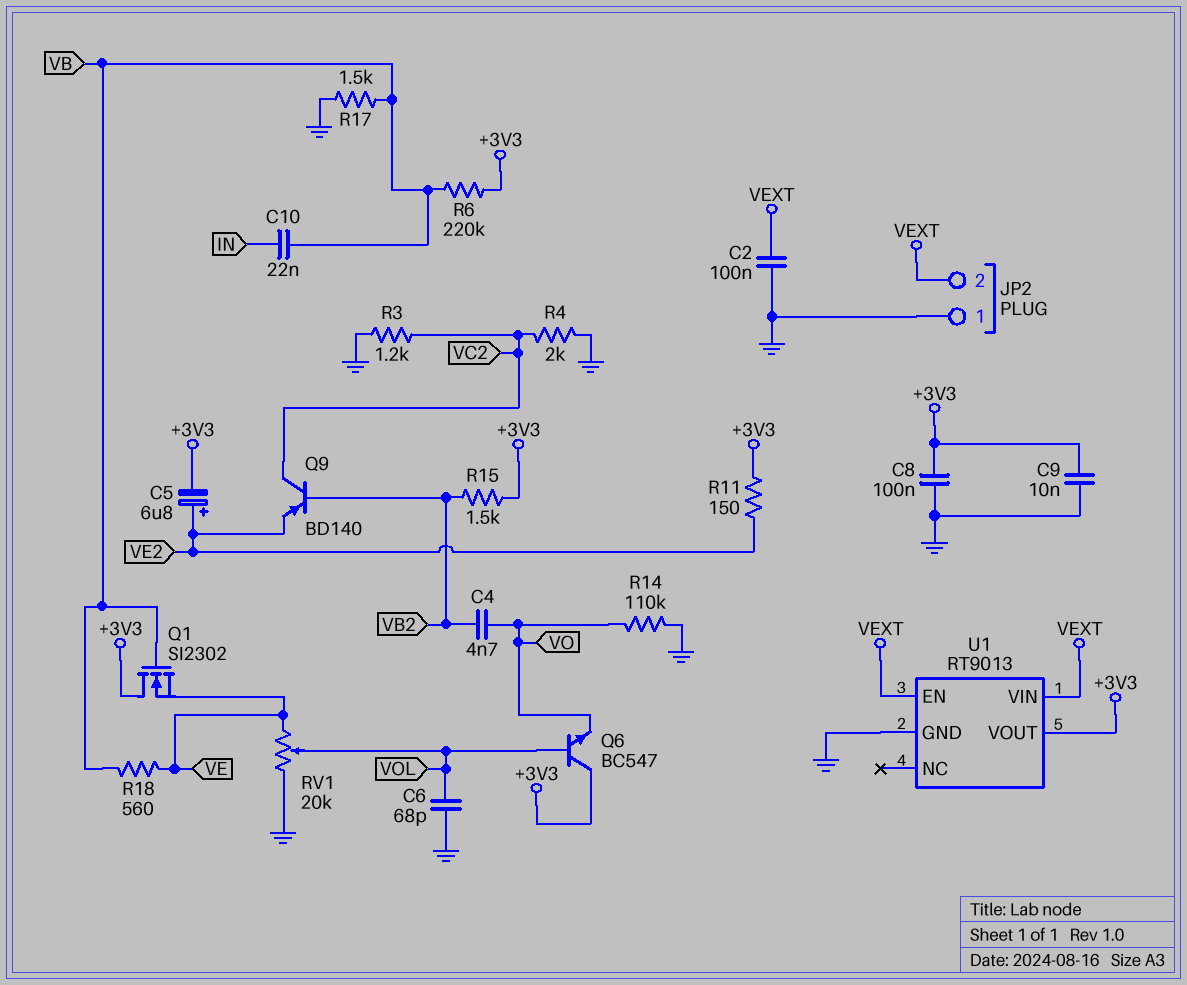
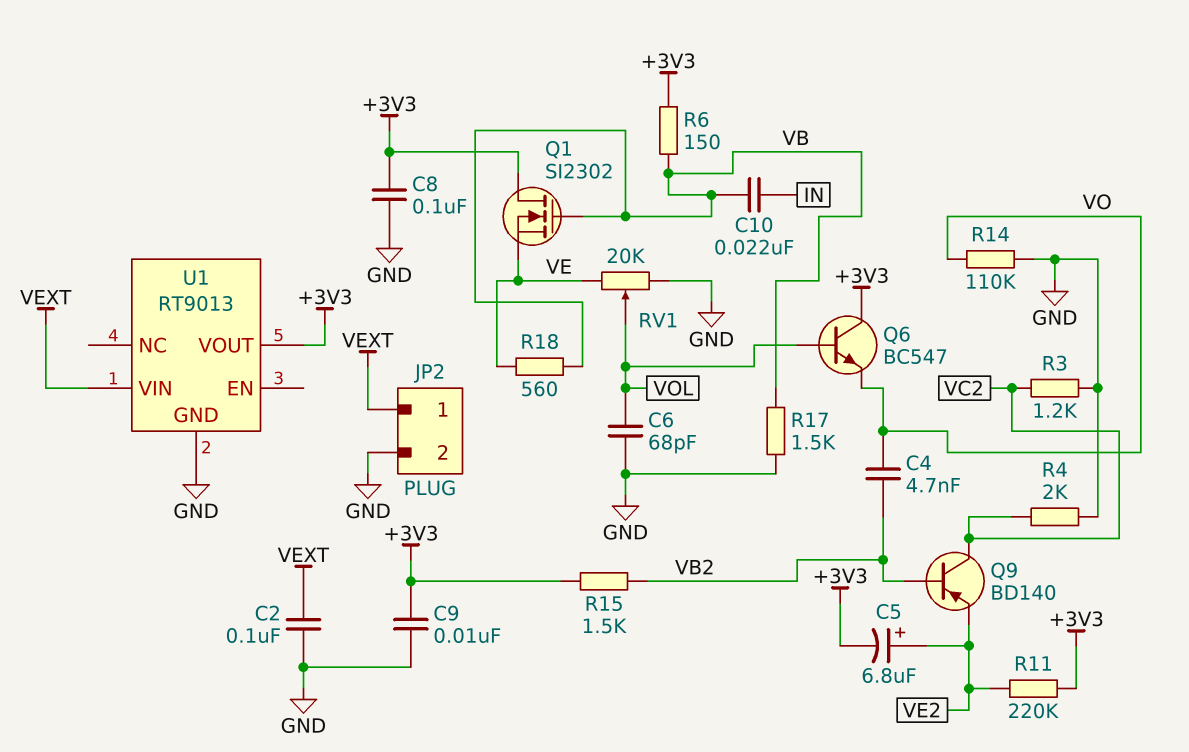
JP2 pin 1: GND -> VEXT
JP2 pin 2: VEXT -> GND
R6: 220k (+3V3, VB) -> 150 (+3V3, VB)
R11: 150 (+3V3, VE2) -> 220k (+3V3, VE2)
U1 pin EN: VEXT -> none

